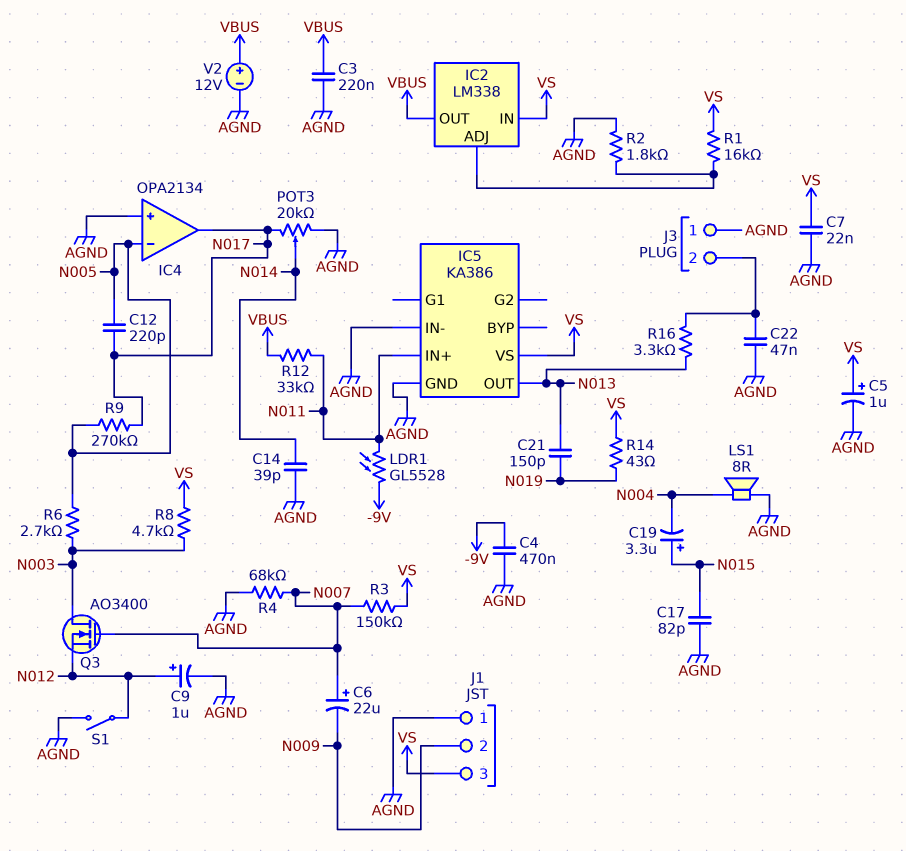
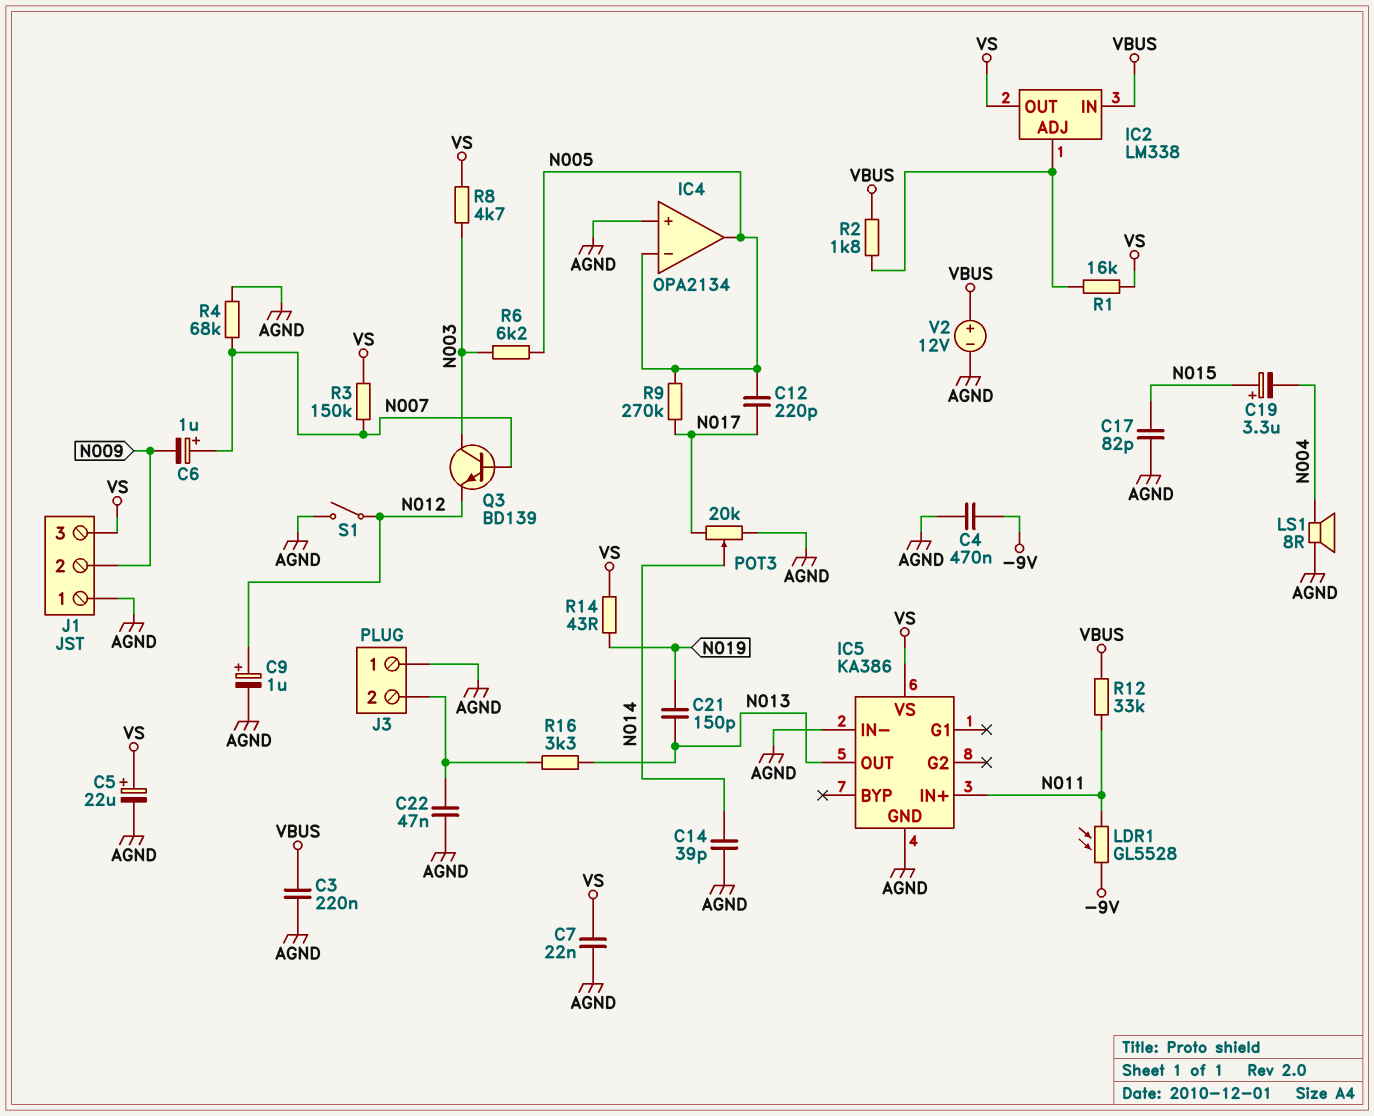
C5: 1uF (plus VS, minus AGND) -> 22uF (plus VS, minus AGND)
C6: 22uF (plus N007, minus N009) -> 1uF (plus N007, minus N009)
IC2 pin IN: VS -> VBUS
IC2 pin OUT: VBUS -> VS
IC4 pin out: N017 -> N005
Q3: NMOS AO3400 (G N007, D N003, S N012) -> NPN BD139 (B N007, C N003, E N012)
R2: 1.8k (AGND, IC2/ADJ) -> 1.8k (IC2/ADJ, VBUS)
R6: 2.7k (N003, N005) -> 6.2k (N003, N005)

